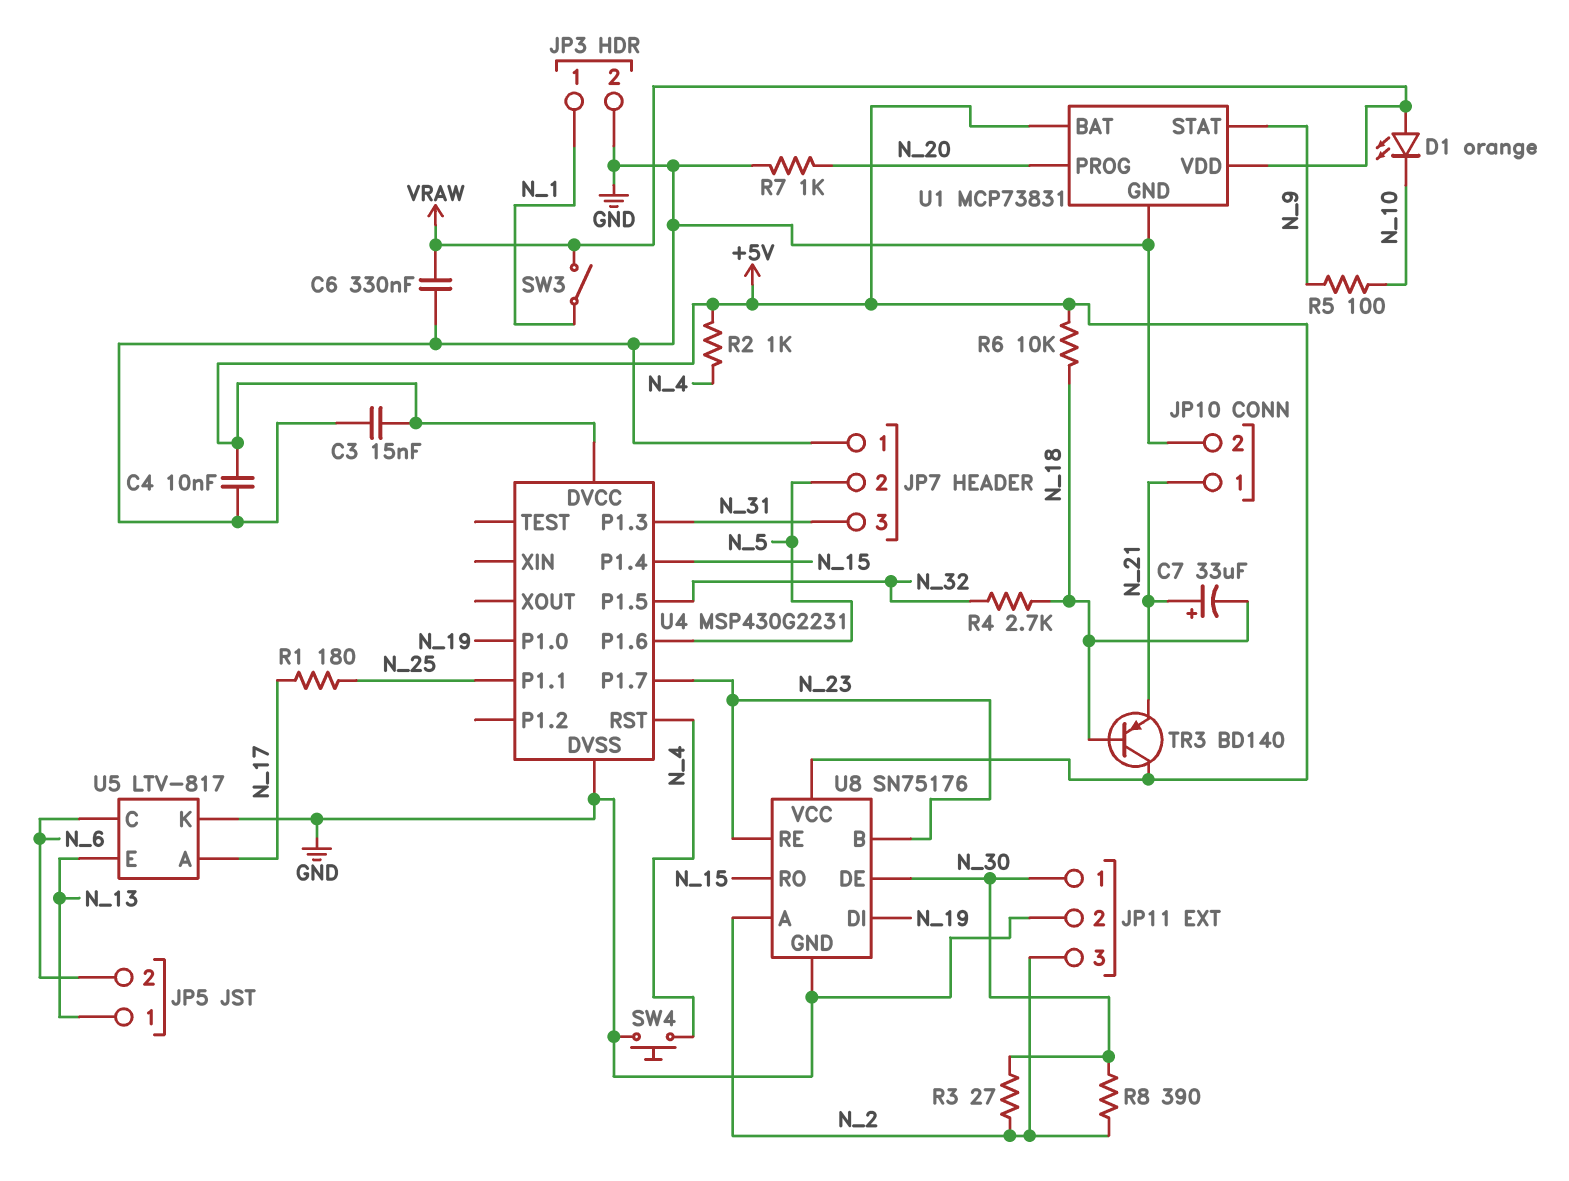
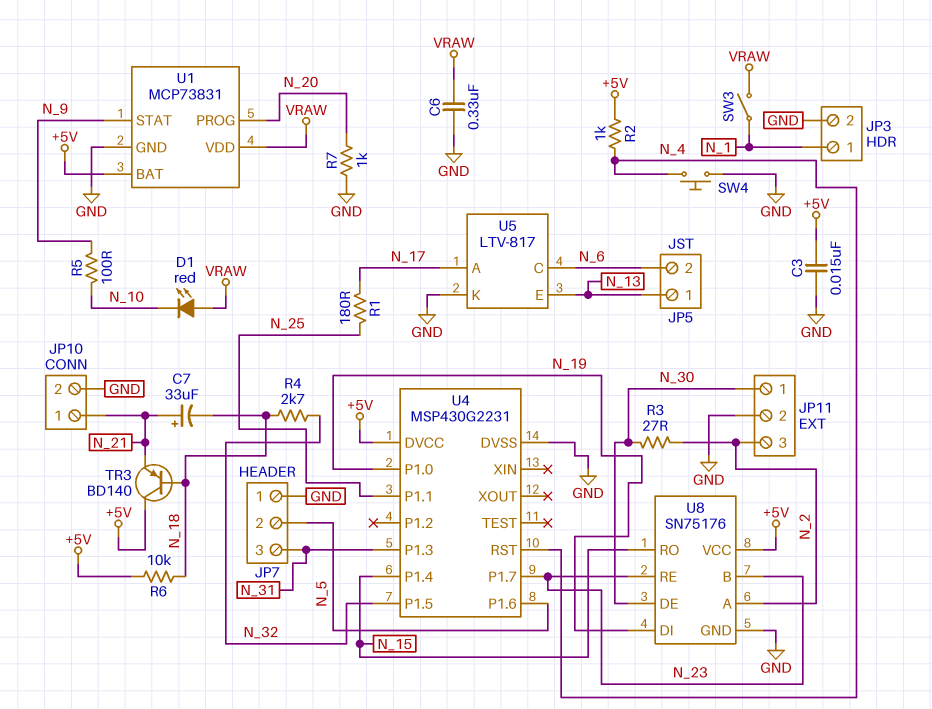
C4: 10nF (+5V, GND) -> none
D1: LED orange (A VRAW, K N_10) -> LED red (A VRAW, K N_10)
R8: 390 (N_2, N_30) -> none

